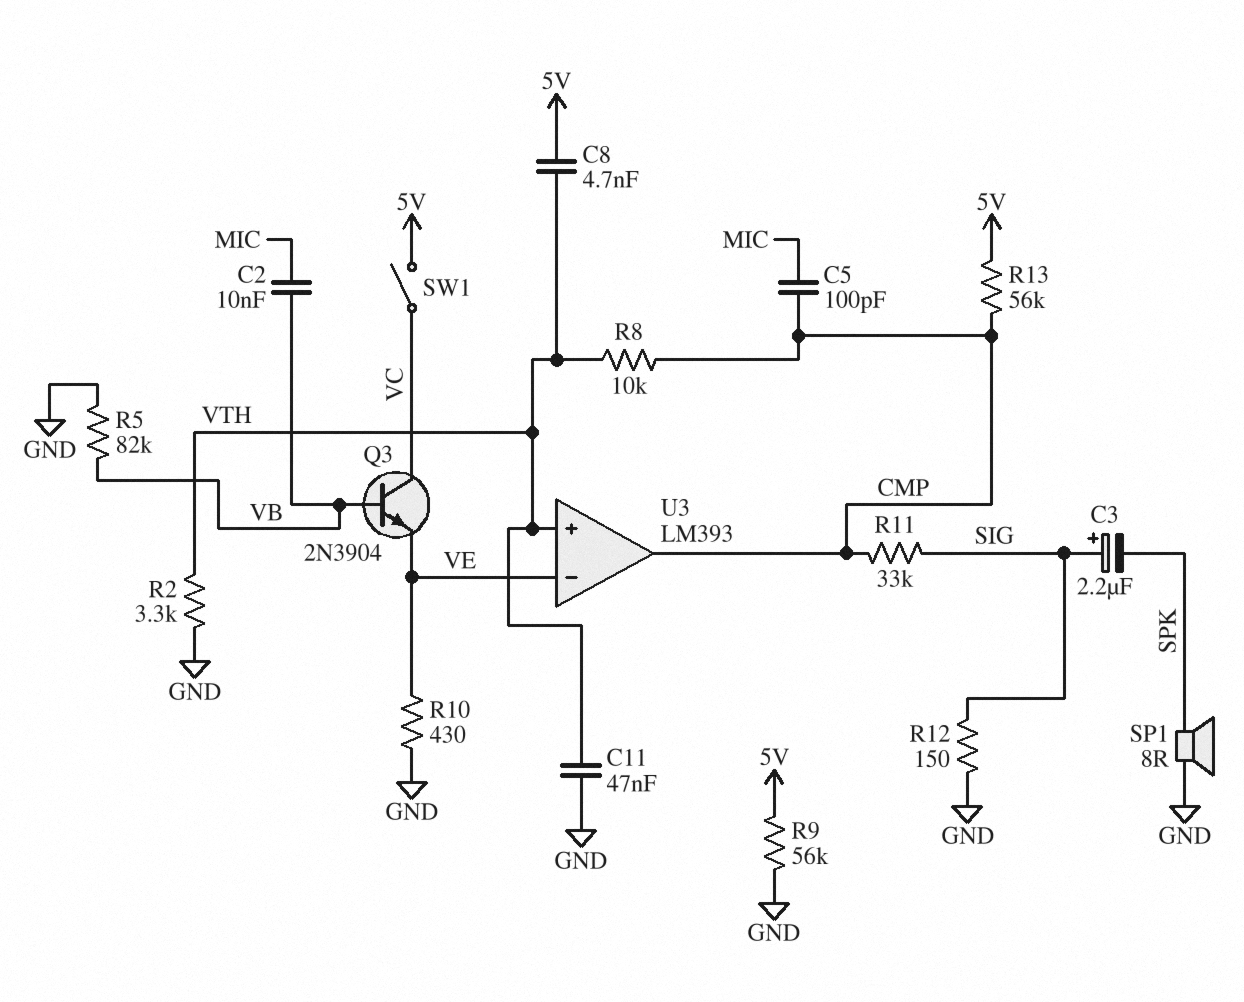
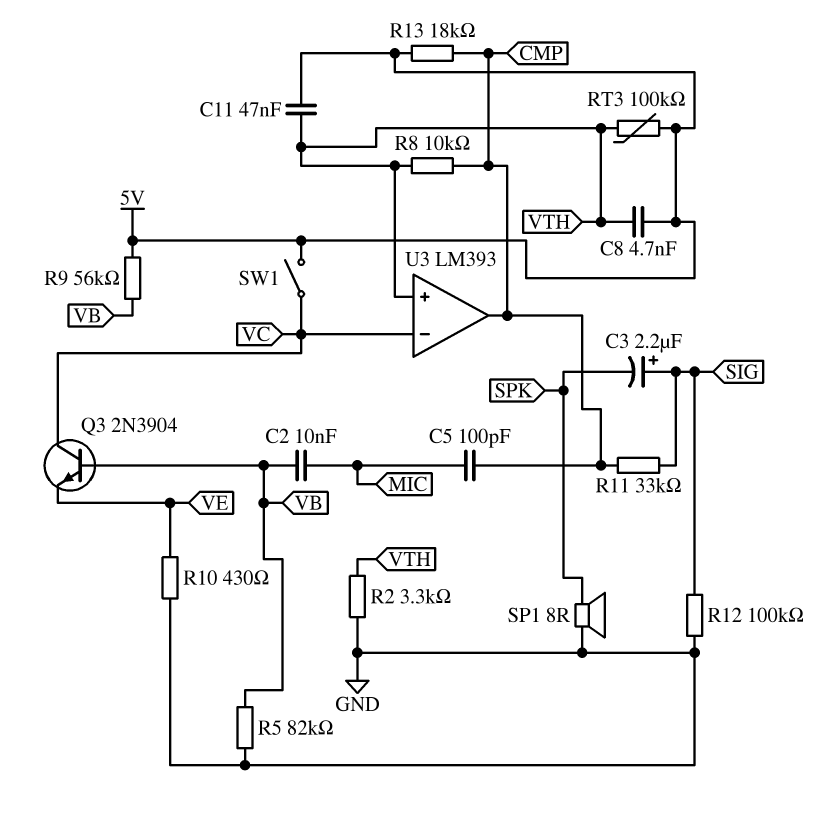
C11: 47nF (GND, VTH) -> 47nF (5V, VTH)
R9: 56k (5V, GND) -> 56k (5V, VB)
R12: 150 (GND, SIG) -> 100k (GND, SIG)
R13: 56k (5V, CMP) -> 18k (5V, CMP)
RT3: none -> 100k (5V, VTH)
U3 pin in-: VE -> VC

